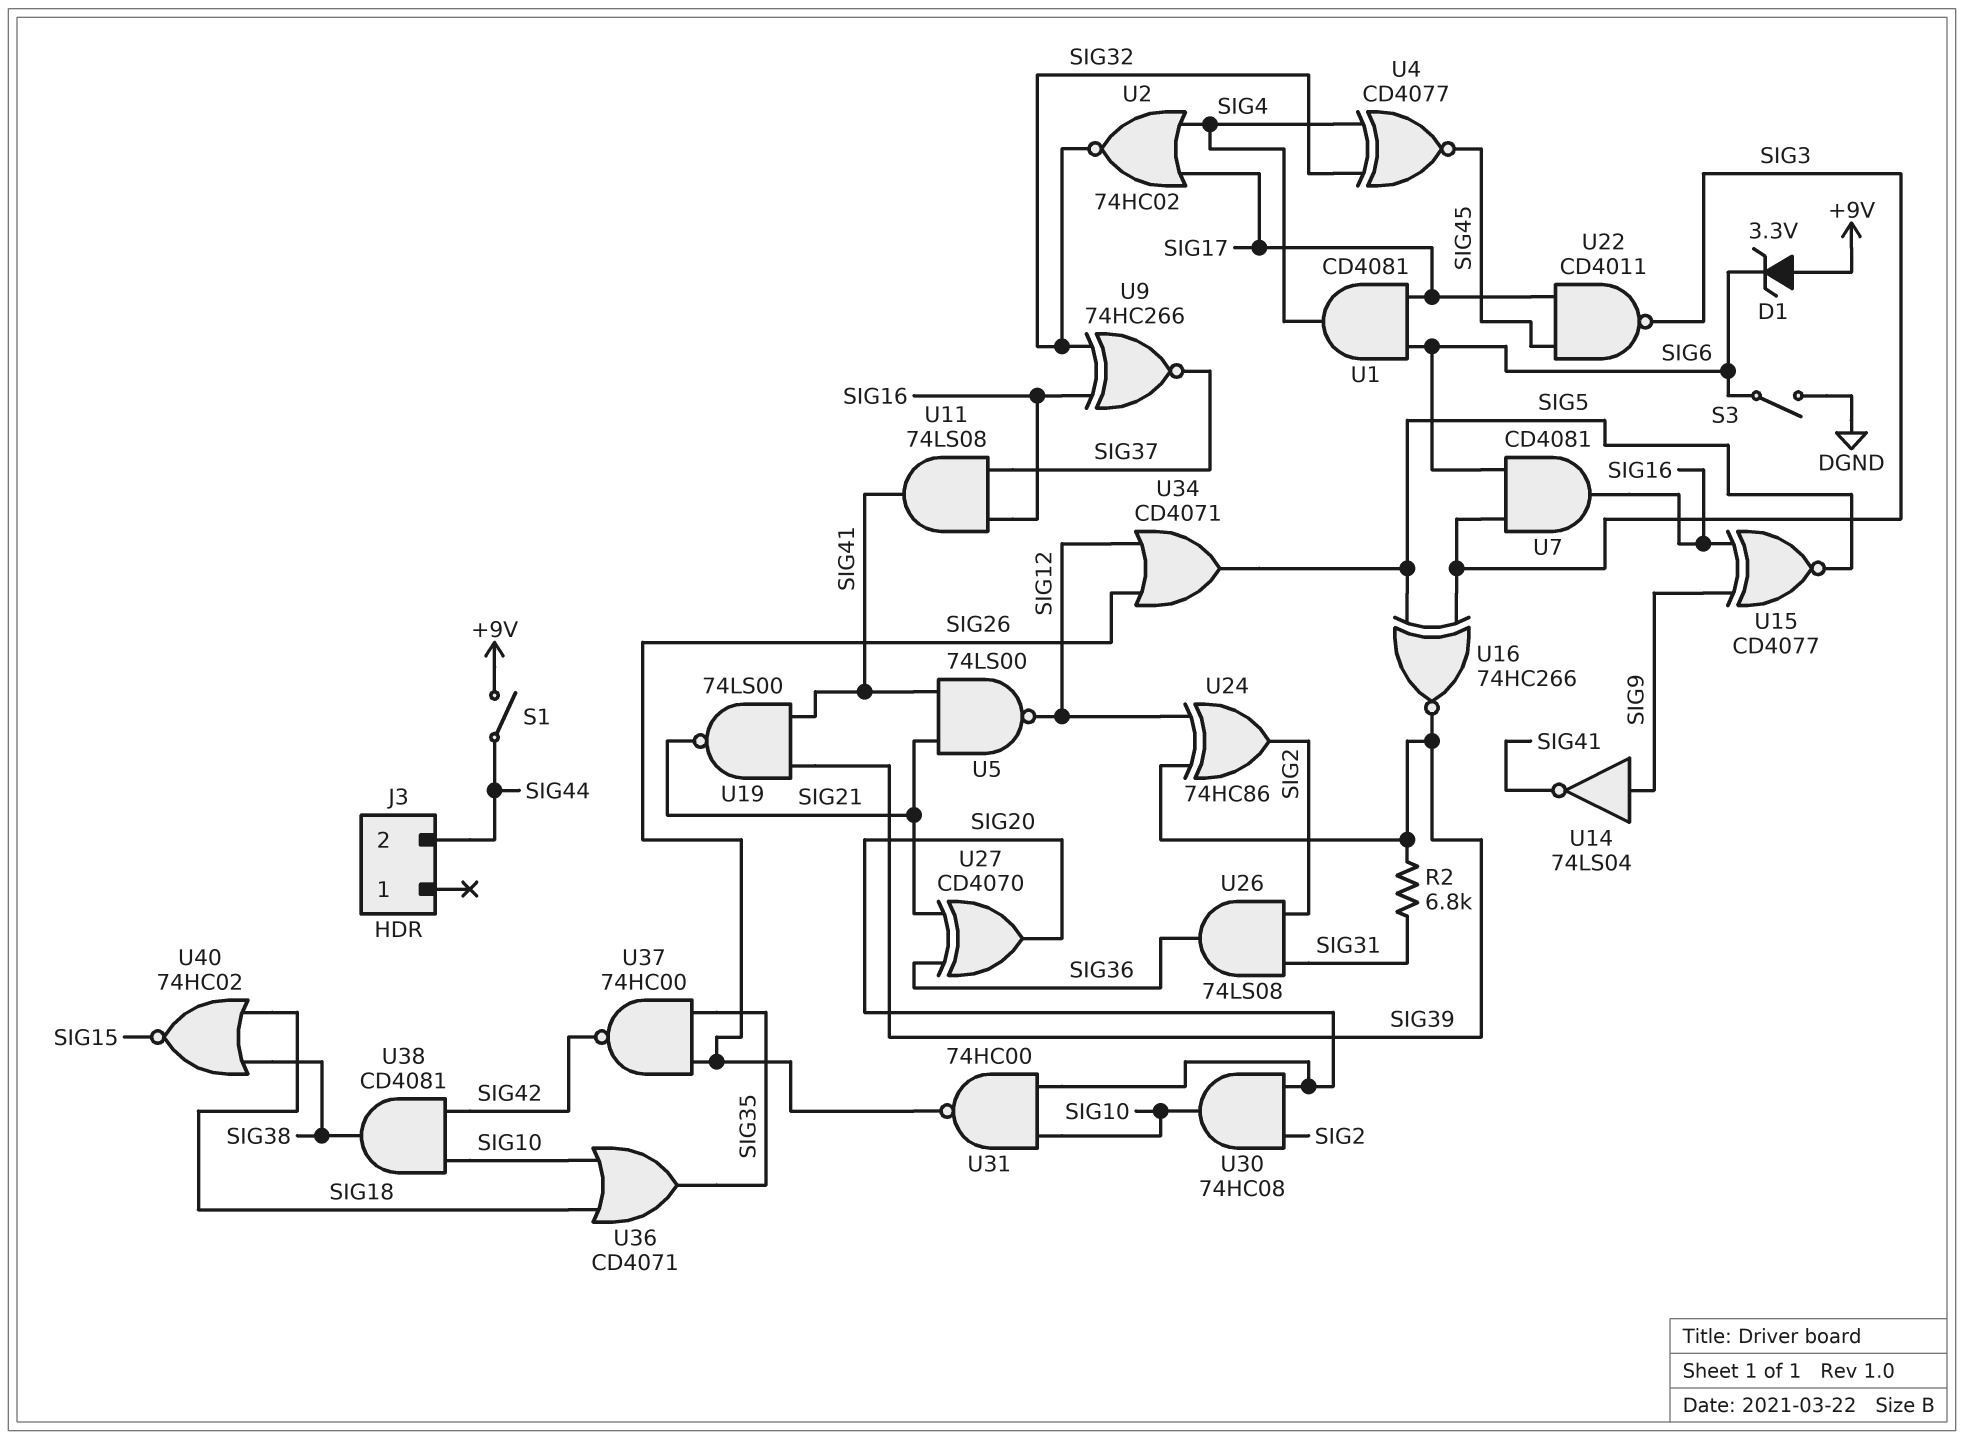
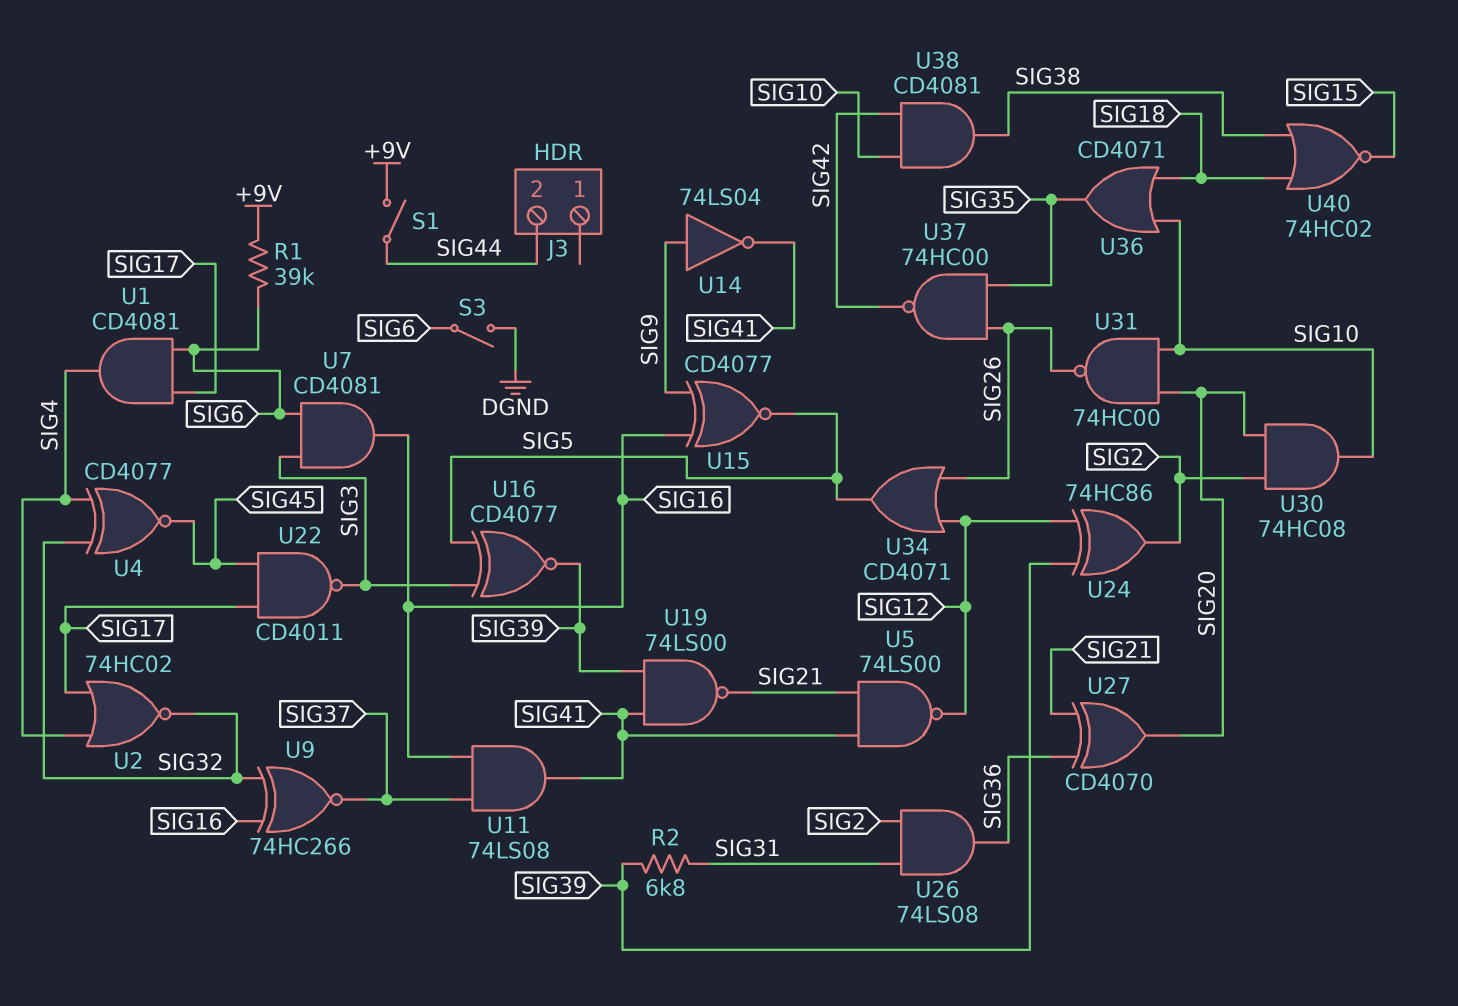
D1: zener 3.3V (A +9V, K SIG6) -> none
R1: none -> 39k (+9V, SIG6)
U16: XNOR 74HC266 (in SIG3, in SIG5, out SIG39) -> XNOR CD4077 (in SIG3, in SIG5, out SIG39)

